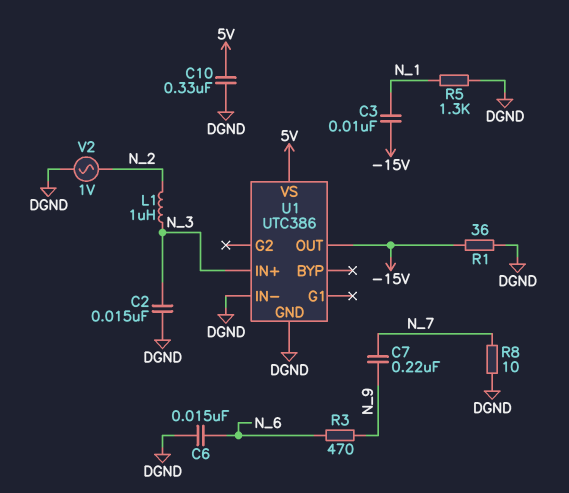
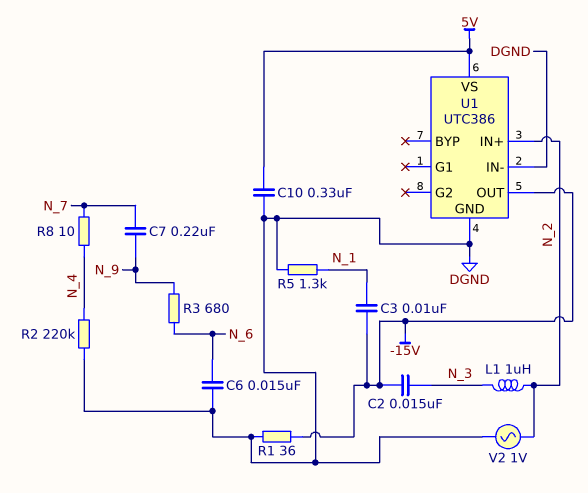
C2: 15nF (DGND, N_3) -> 15nF (-15V, N_3)
R2: none -> 220k (DGND, N_4)
R3: 470 (N_6, N_9) -> 680 (N_6, N_9)
R8: 10 (DGND, N_7) -> 10 (N_4, N_7)
U1 pin IN+: N_3 -> N_2

